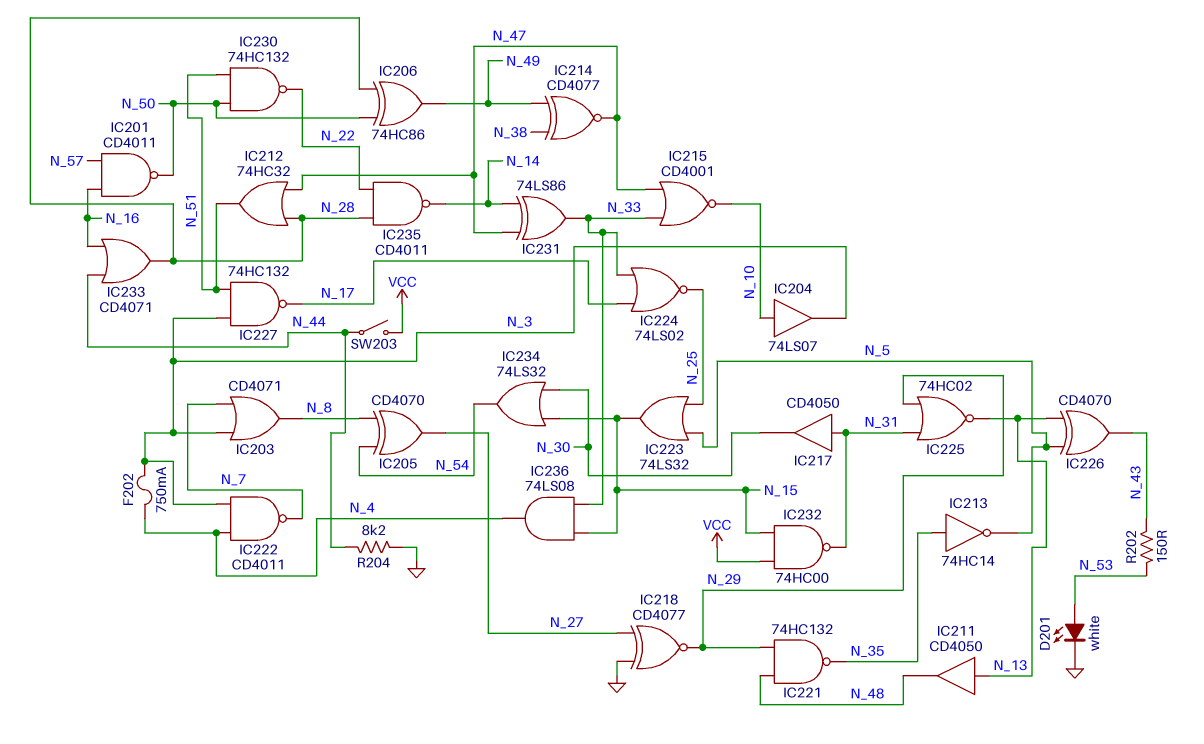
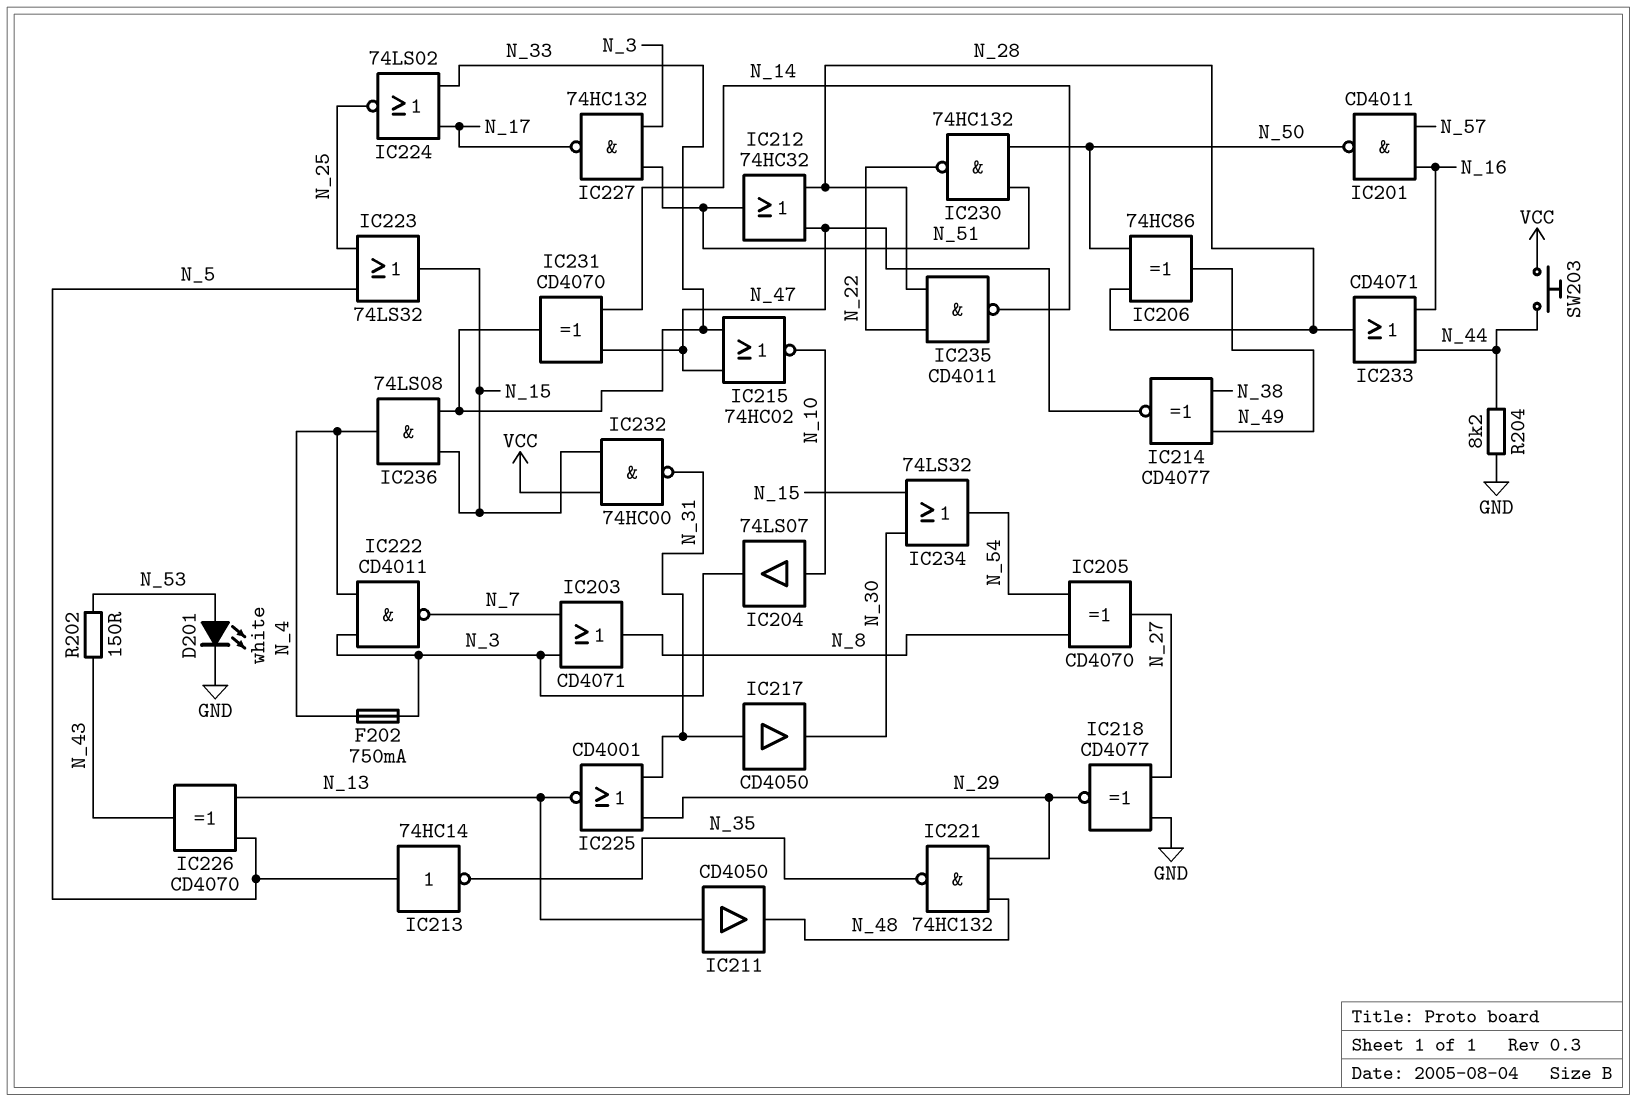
IC213: NOT 74HC14 (in N_35, out N_5) -> NOT 74HC14 (in N_5, out N_35)
IC215: NOR CD4001 (in N_33, in N_47, out N_10) -> NOR 74HC02 (in N_33, in N_47, out N_10)
IC225: NOR 74HC02 (in N_29, in N_31, out N_13) -> NOR CD4001 (in N_29, in N_31, out N_13)
IC231: XOR 74LS86 (in N_14, in N_47, out N_33) -> XOR CD4070 (in N_14, in N_47, out N_33)
SW203: switch (N_44, VCC) -> button (N_44, VCC)

